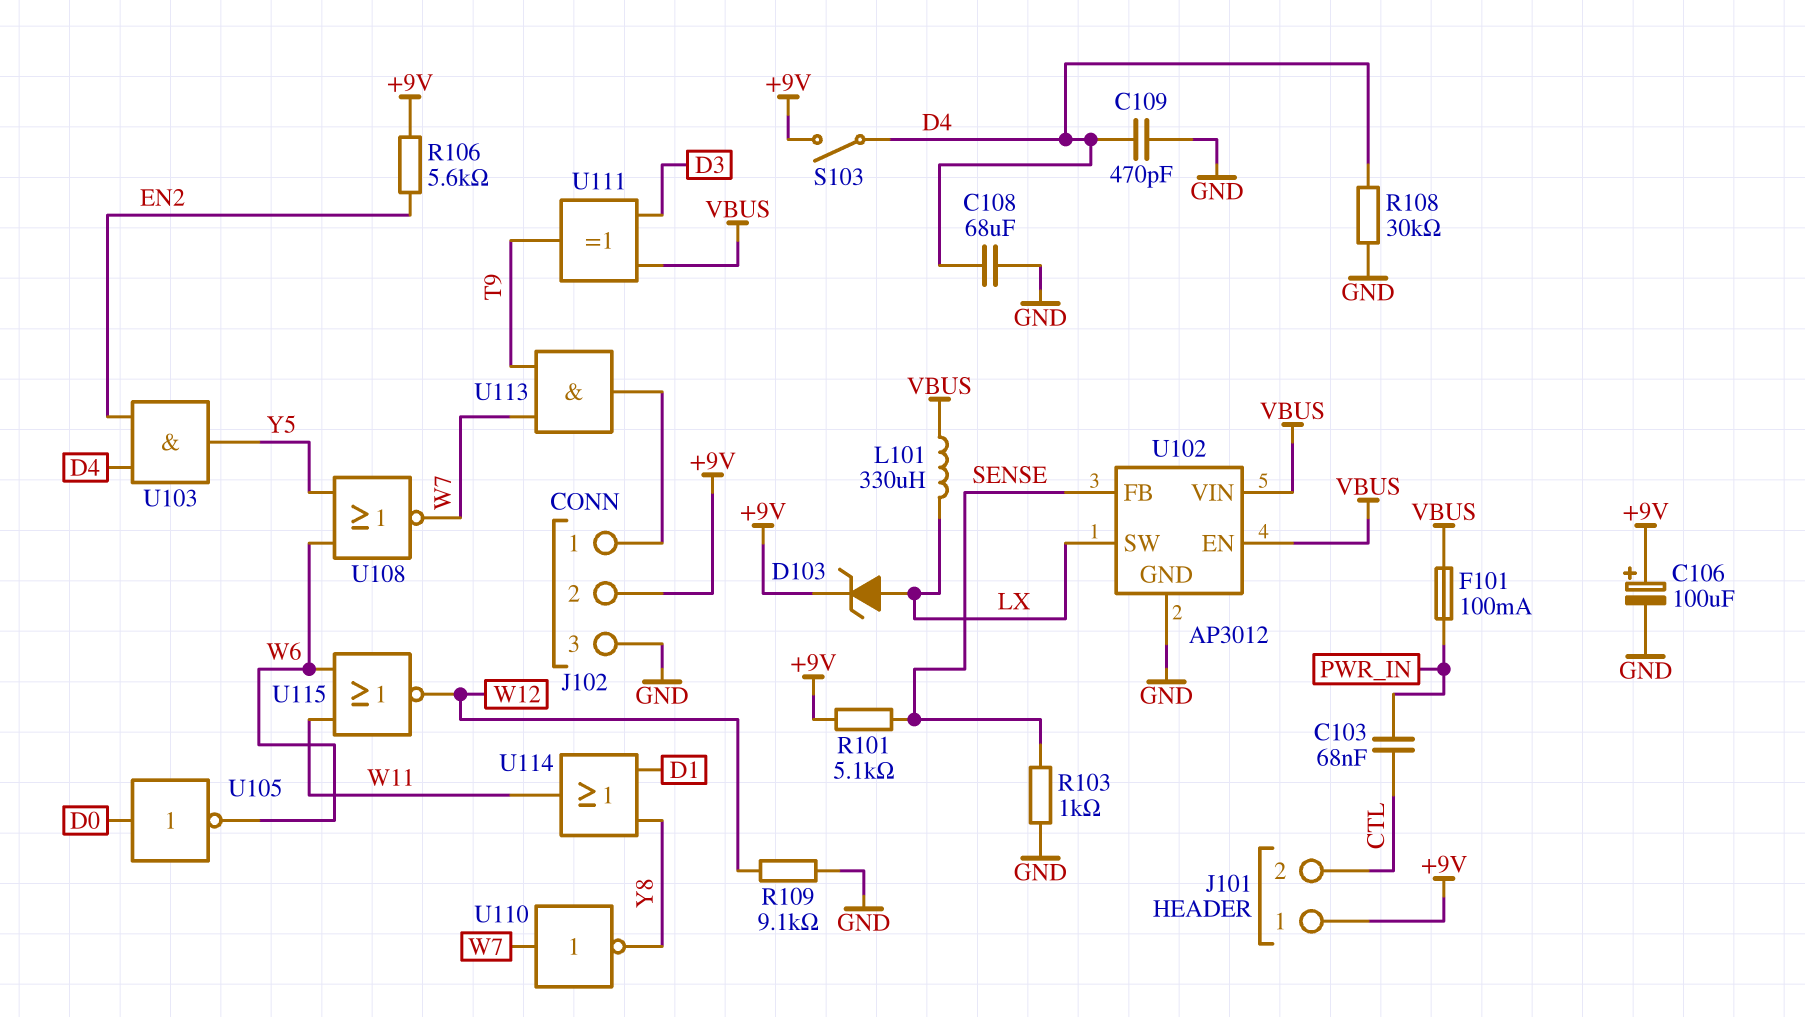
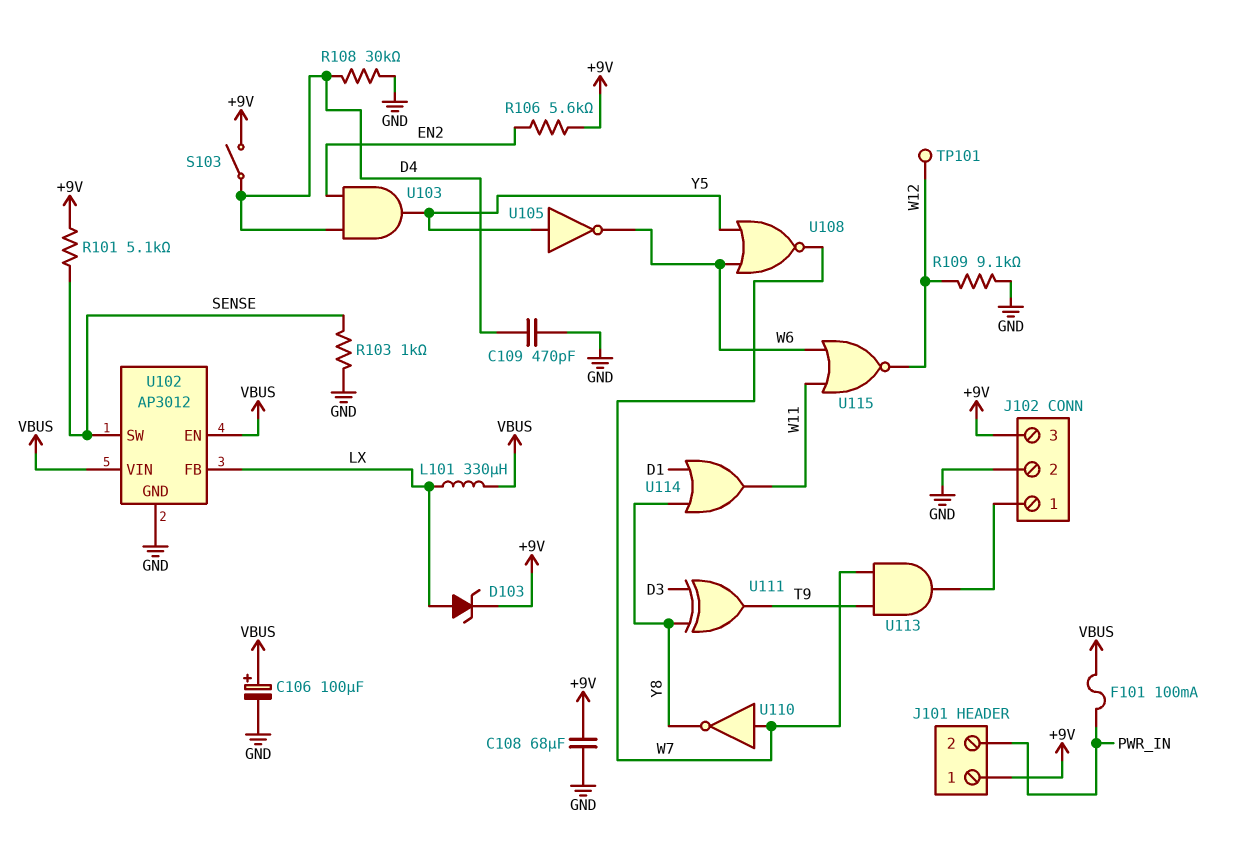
C103: 68nF (CTL, PWR_IN) -> none
C106: 100uF (plus +9V, minus GND) -> 100uF (plus VBUS, minus GND)
C108: 68uF (D4, GND) -> 68uF (+9V, GND)
J101 pin 2: CTL -> PWR_IN
J102 pin 2: +9V -> GND
J102 pin 3: GND -> +9V
TP101: none -> test point (W12)
U102 pin FB: SENSE -> LX
U102 pin SW: LX -> SENSE
U105: NOT (in D0, out W6) -> NOT (in Y5, out W6)
U111: XOR (in D3, in VBUS, out T9) -> XOR (in D3, in Y8, out T9)

